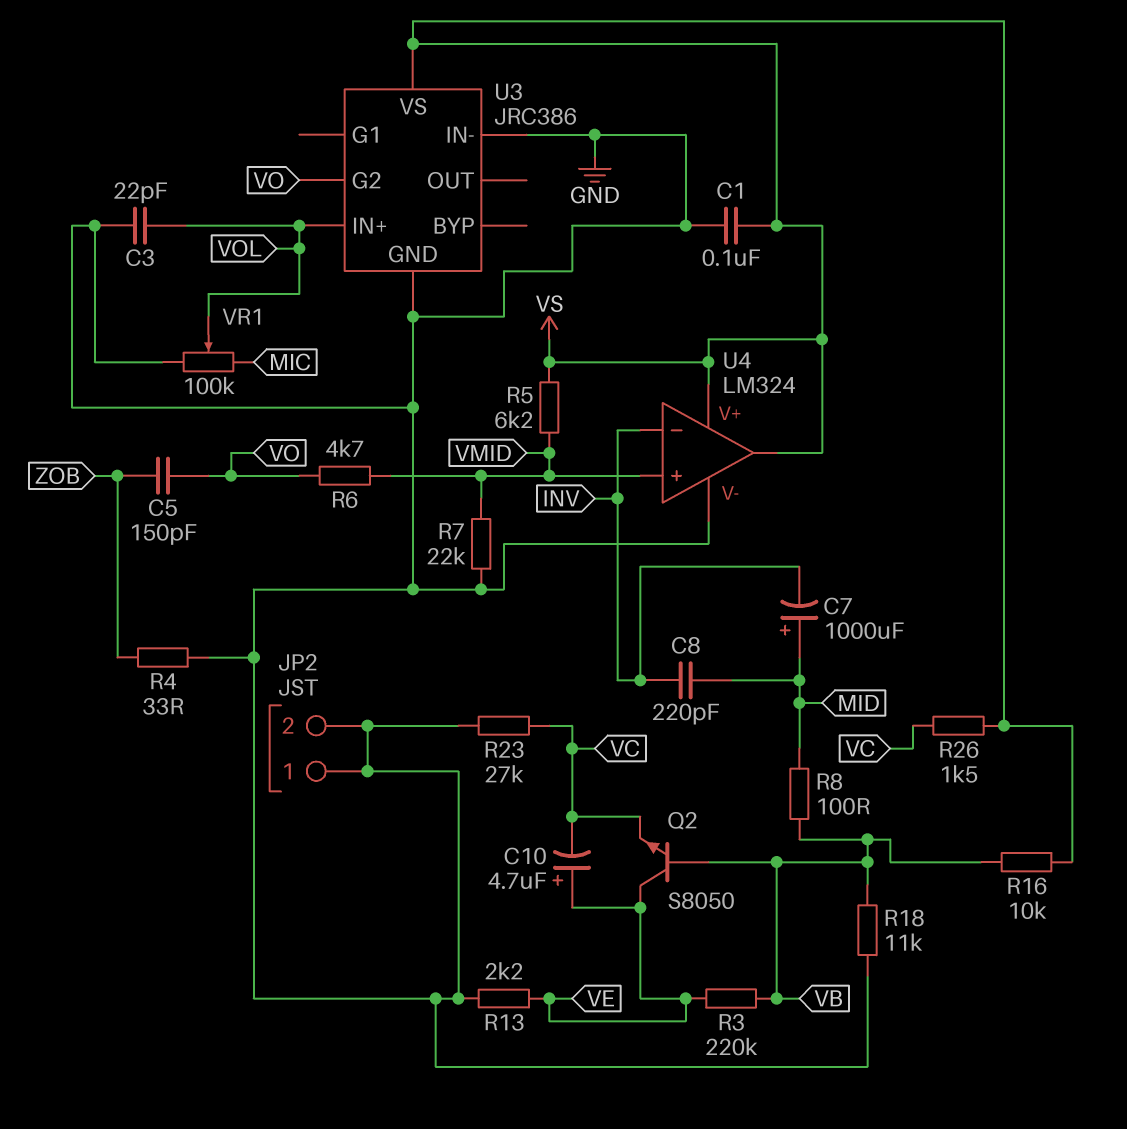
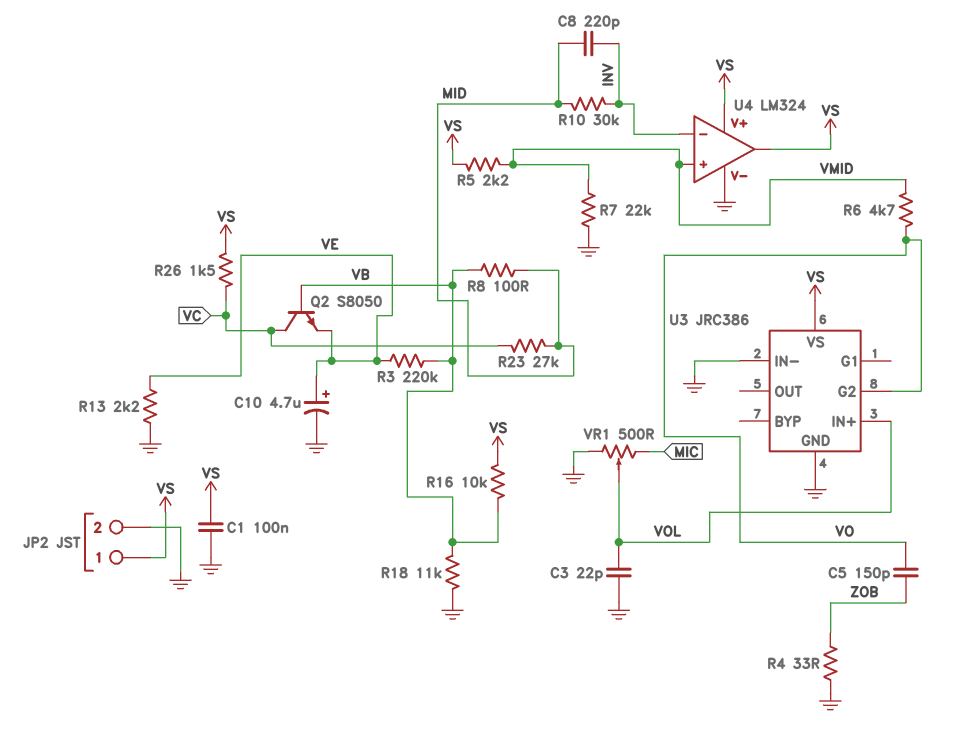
C7: 1000uF (plus MID, minus INV) -> none
C10: 4.7uF (plus VE, minus VC) -> 4.7uF (plus VE, minus GND)
JP2 pin 1: GND -> VS
Q2: NPN S8050 (B VB, C VE, E VC) -> NPN S8050 (B VB, C VC, E VE)
R5: 6.2k (VMID, VS) -> 2.2k (VMID, VS)
R10: none -> 30k (INV, MID)
R23: 27k (GND, VC) -> 27k (MID, VC)
VR1: 100k (GND, MIC, wiper VOL) -> 500 (GND, MIC, wiper VOL)

